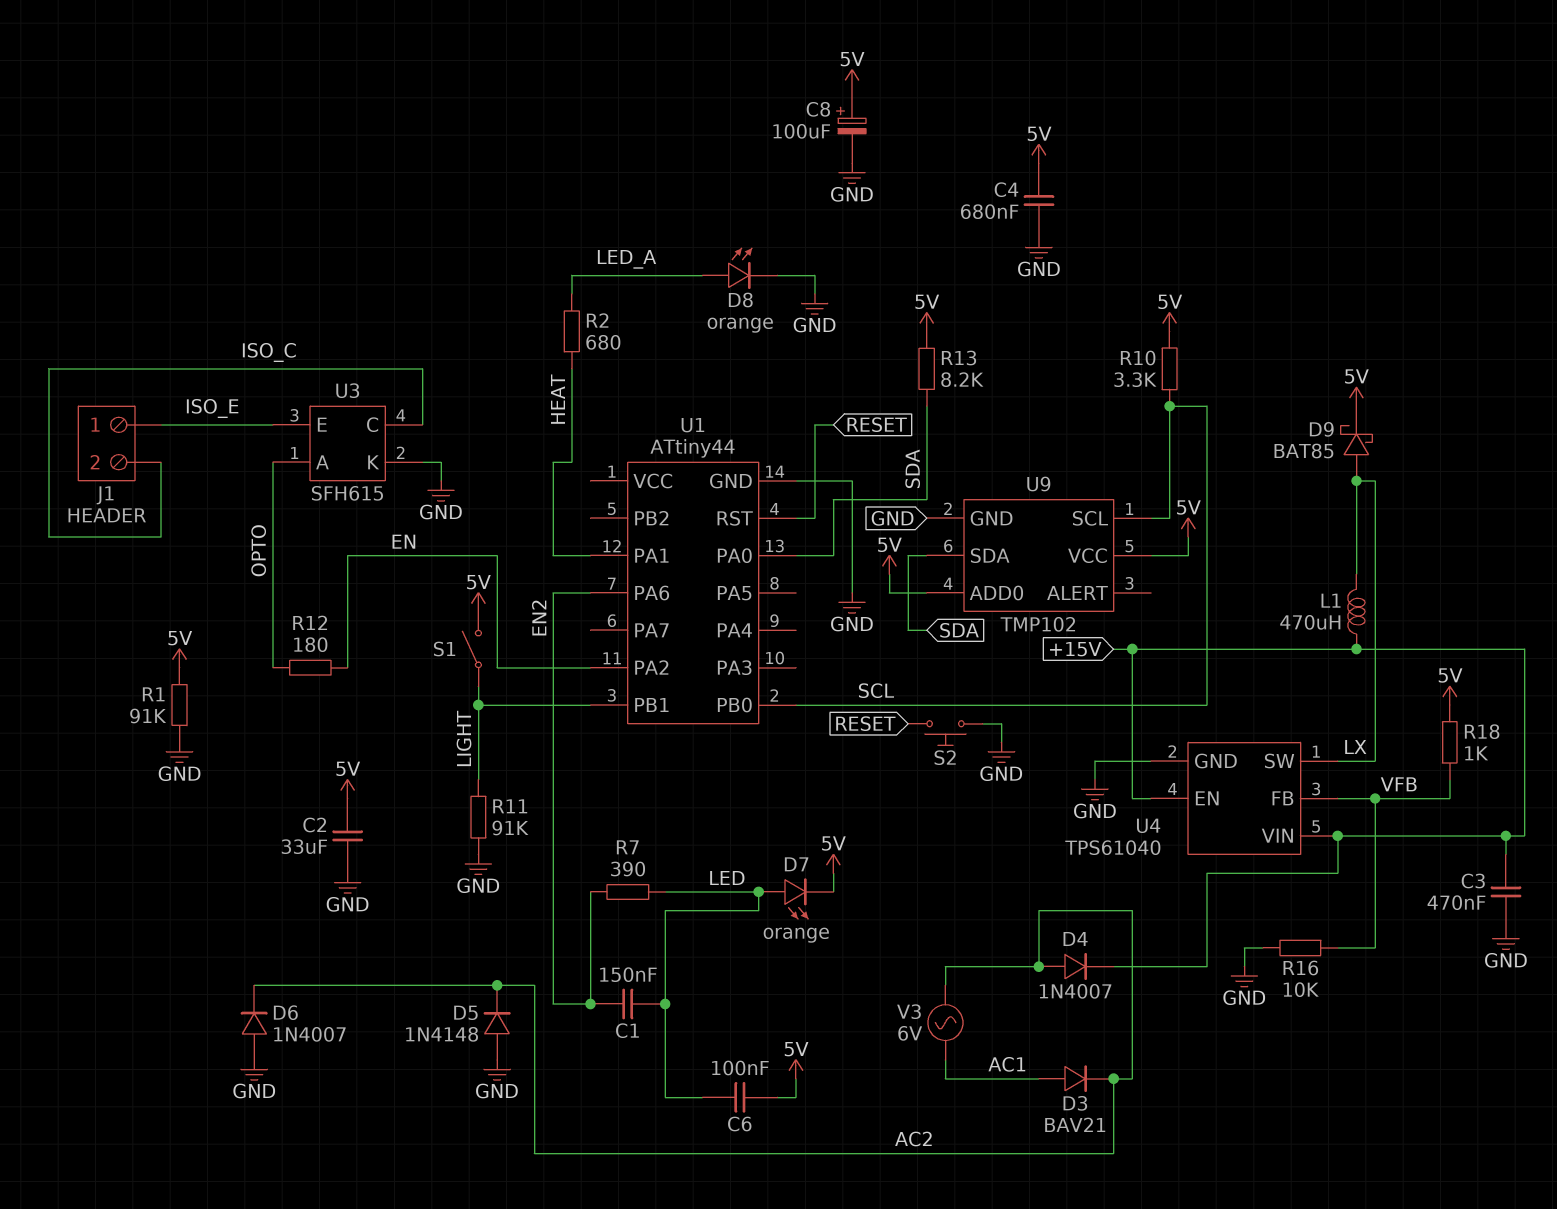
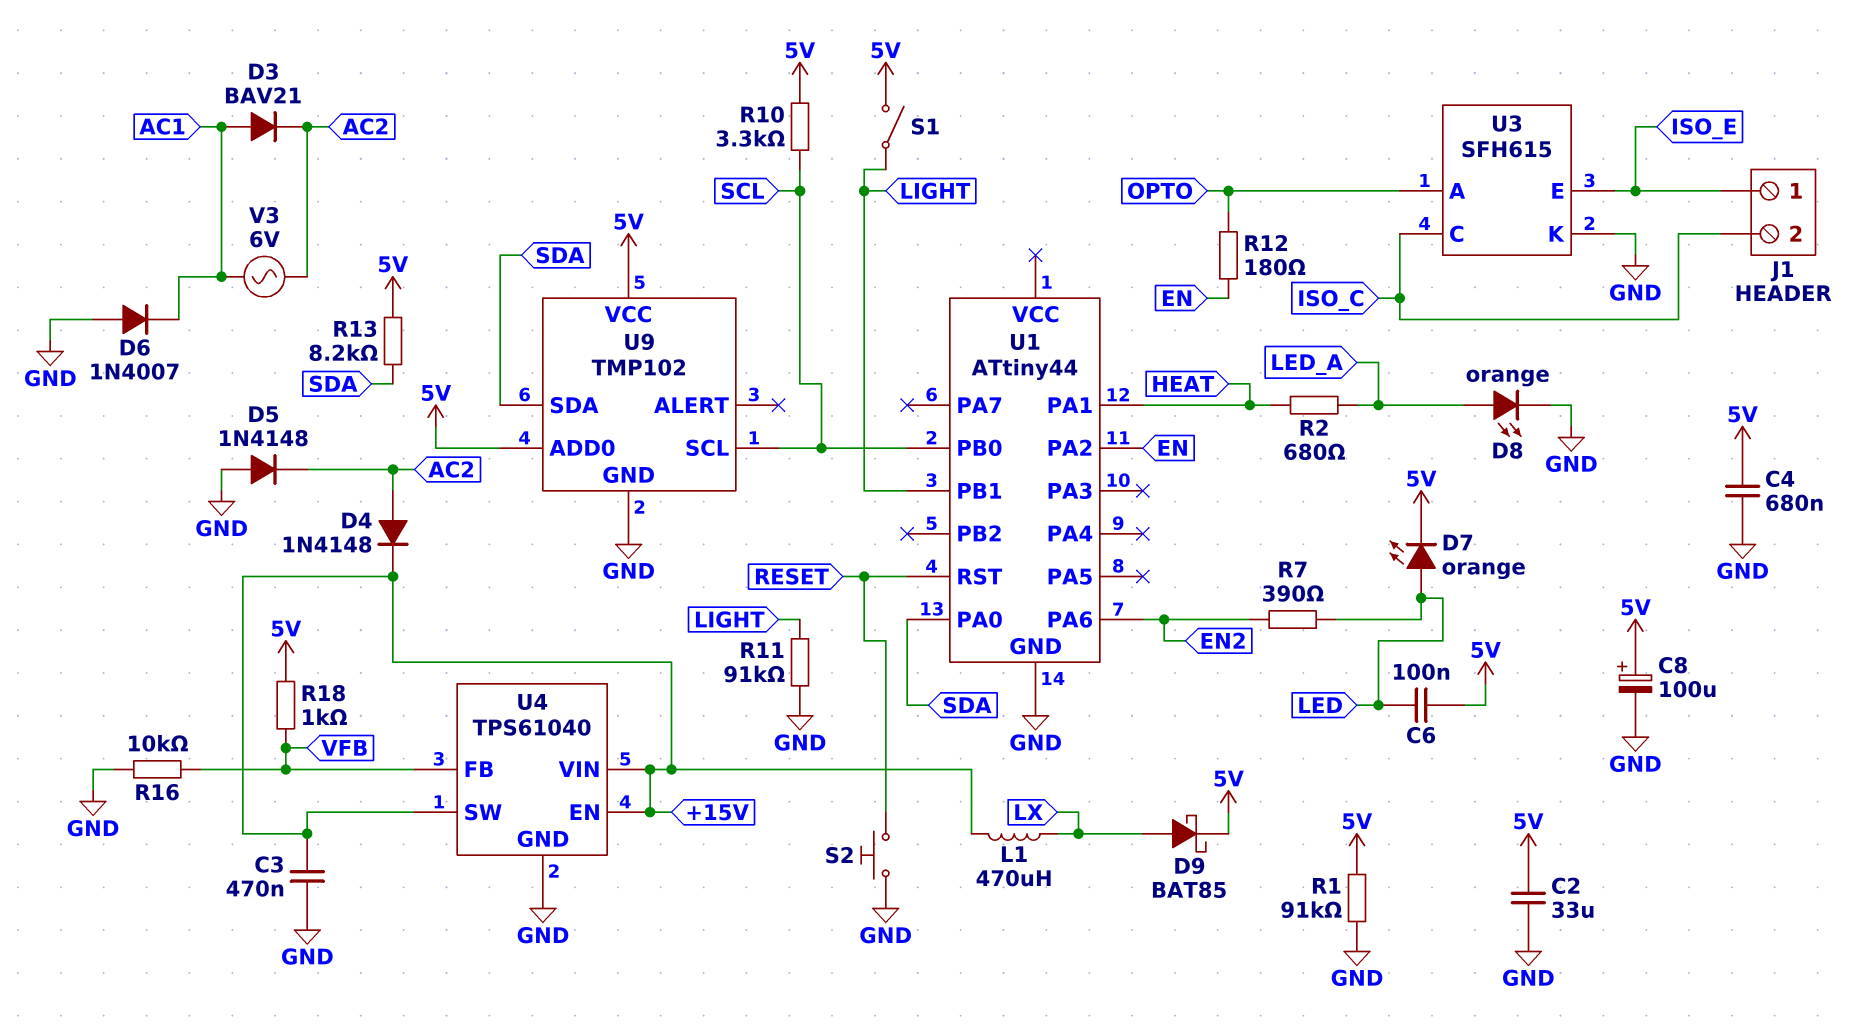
C1: 150nF (EN2, LED) -> none
D4: diode 1N4007 (A AC2, K +15V) -> diode 1N4148 (A AC2, K +15V)
D6: diode 1N4007 (A GND, K AC2) -> diode 1N4007 (A GND, K AC1)
U4 pin SW: LX -> +15V

